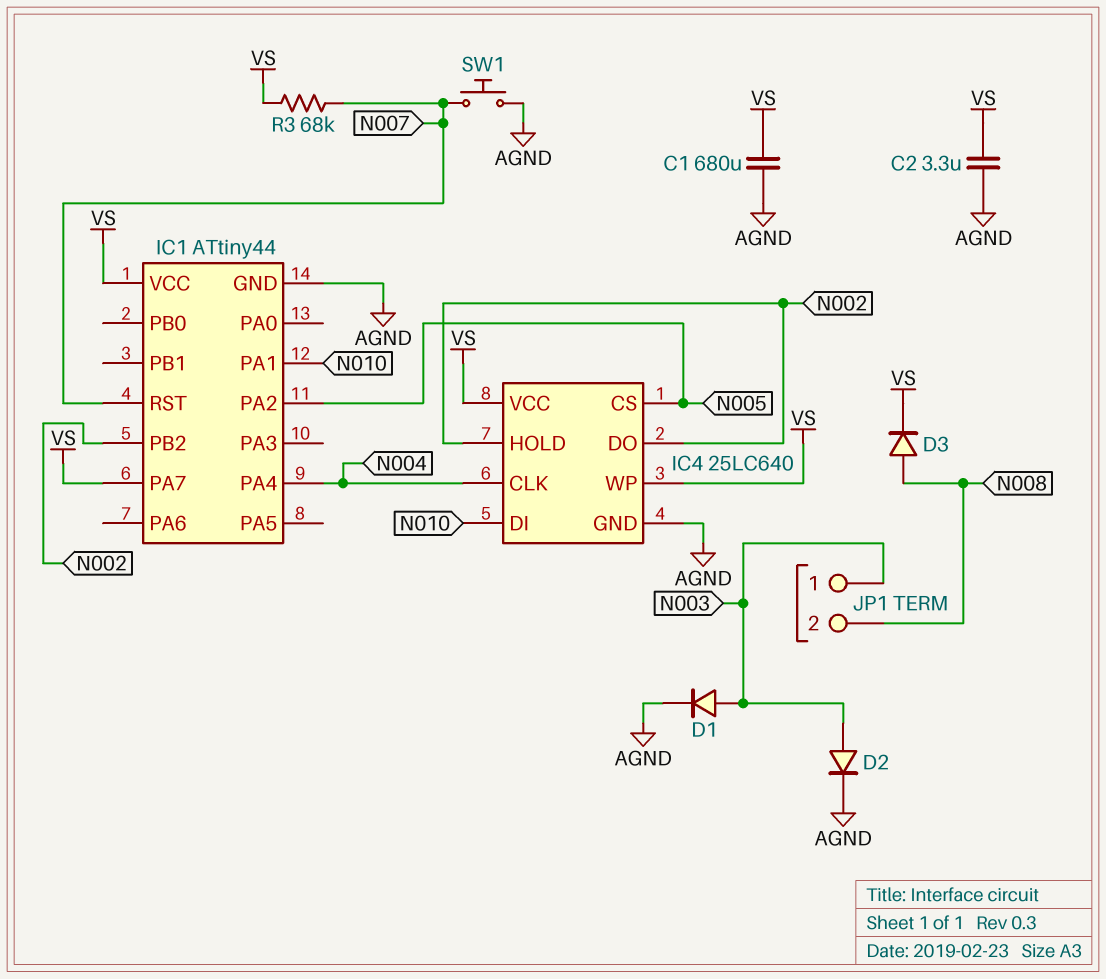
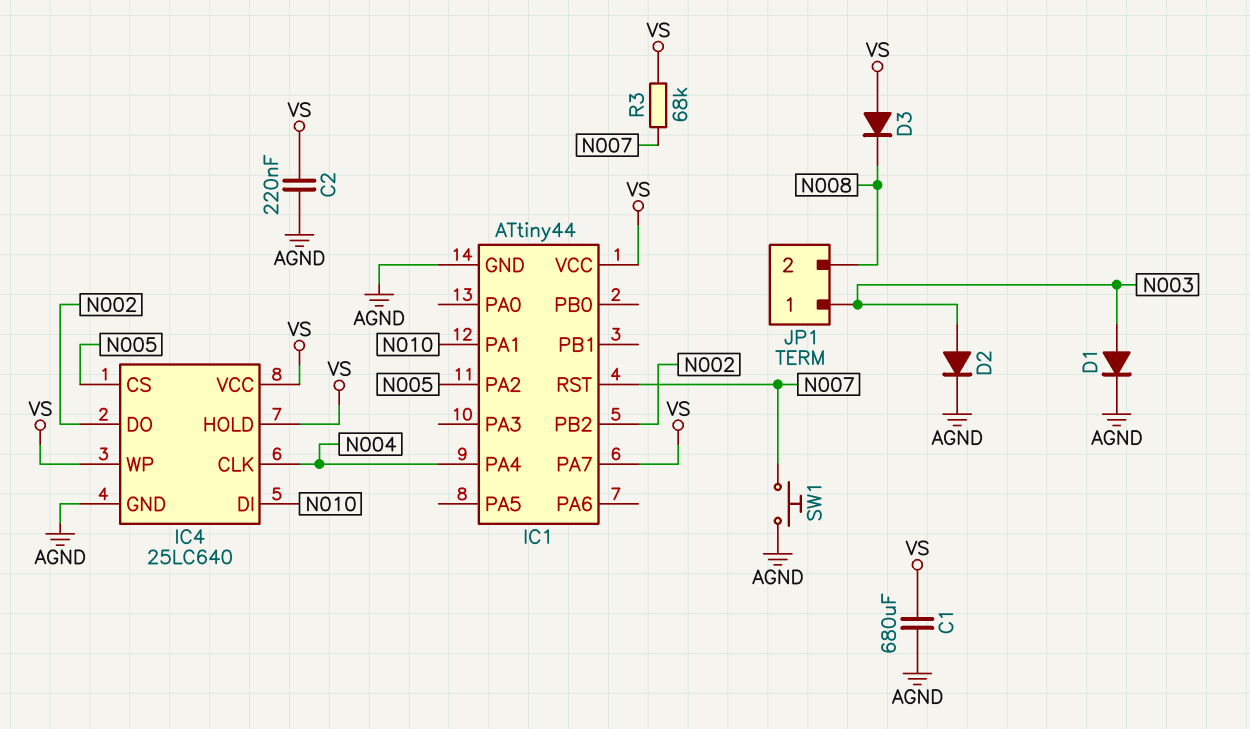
C2: 3.3uF (AGND, VS) -> 220nF (AGND, VS)
D3: diode (A N008, K VS) -> diode (A VS, K N008)
IC4 pin HOLD: N002 -> VS

